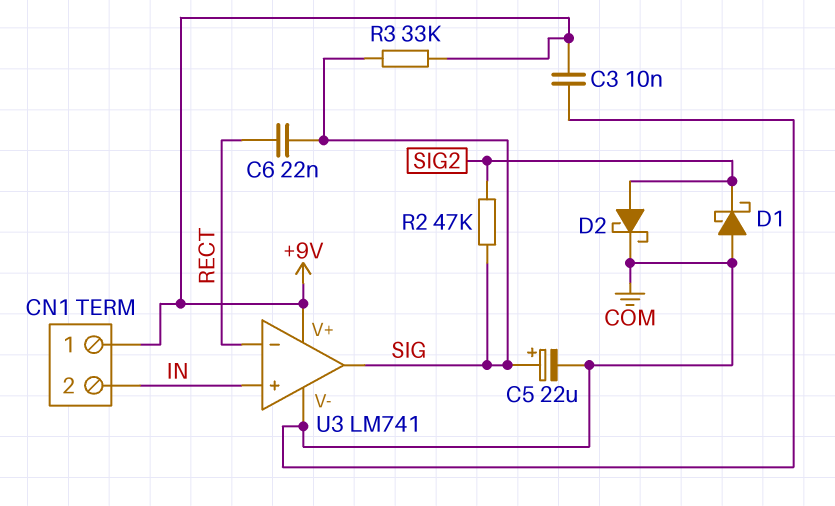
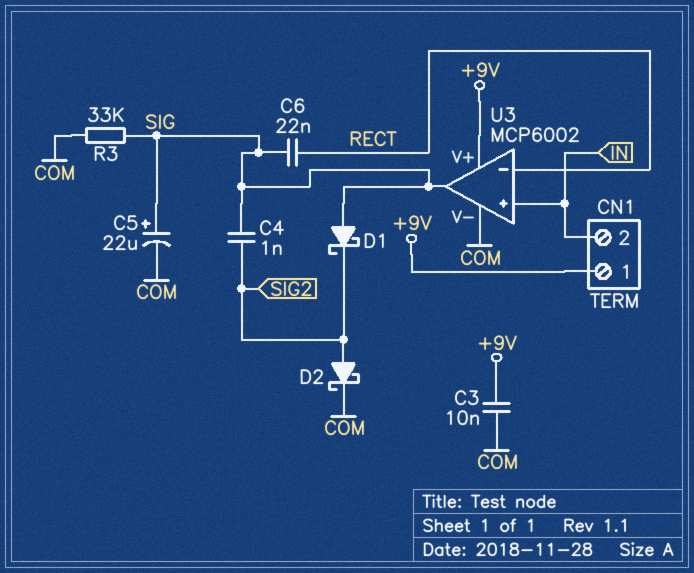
C4: none -> 1nF (SIG, SIG2)
D1: schottky (A COM, K SIG2) -> schottky (A SIG, K SIG2)
R2: 47k (SIG, SIG2) -> none
R3: 33k (+9V, SIG) -> 33k (COM, SIG)
U3: LM741 -> MCP6002

